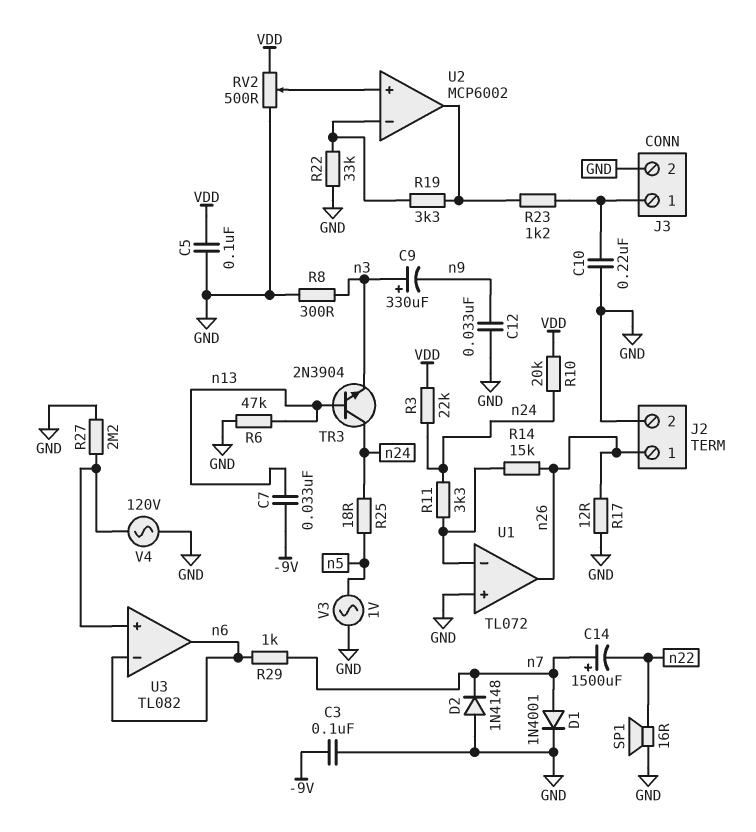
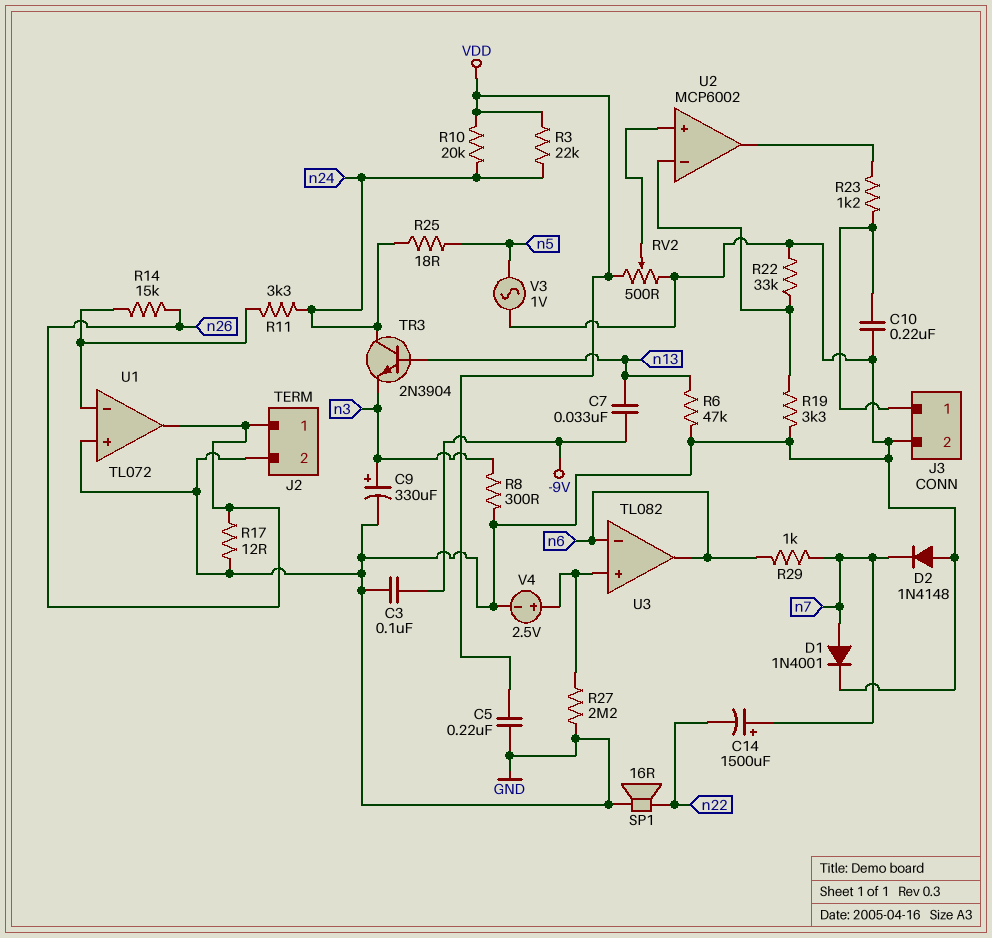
C5: 100nF (GND, VDD) -> 220nF (GND, VDD)
C9: 330uF (plus n3, minus n9) -> 330uF (plus n3, minus GND)
C12: 33nF (GND, n9) -> none
R19: 3.3k (U2/in-, U2/out) -> 3.3k (GND, U2/in-)
V4: AC 120V (GND, U3/in+) -> 2.5V (plus U3/in+, minus GND)

